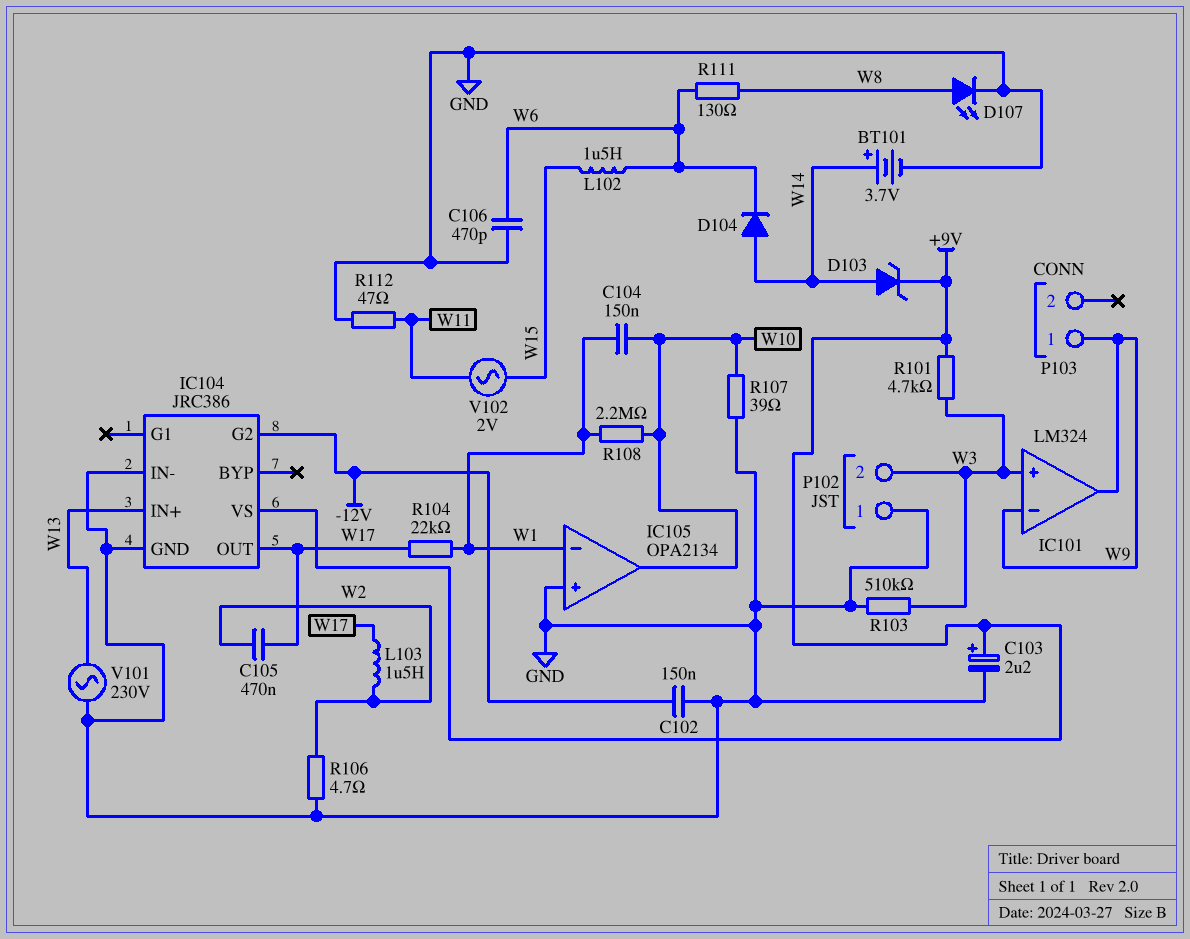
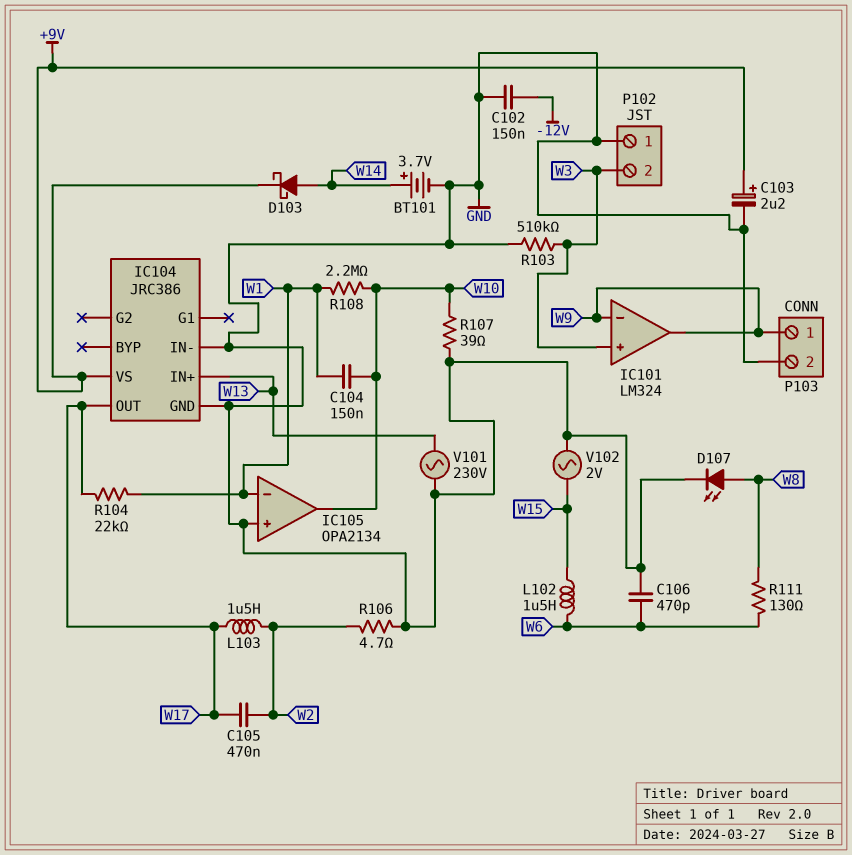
D103: zener (A W14, K +9V) -> schottky (A W14, K +9V)
D104: diode (A W14, K W6) -> none
IC104 pin G2: -12V -> none
P103 pin 2: none -> GND
R101: 4.7k (+9V, W3) -> none
R112: 47 (GND, W11) -> none
V102: AC 2V (W11, W15) -> AC 2V (GND, W15)

